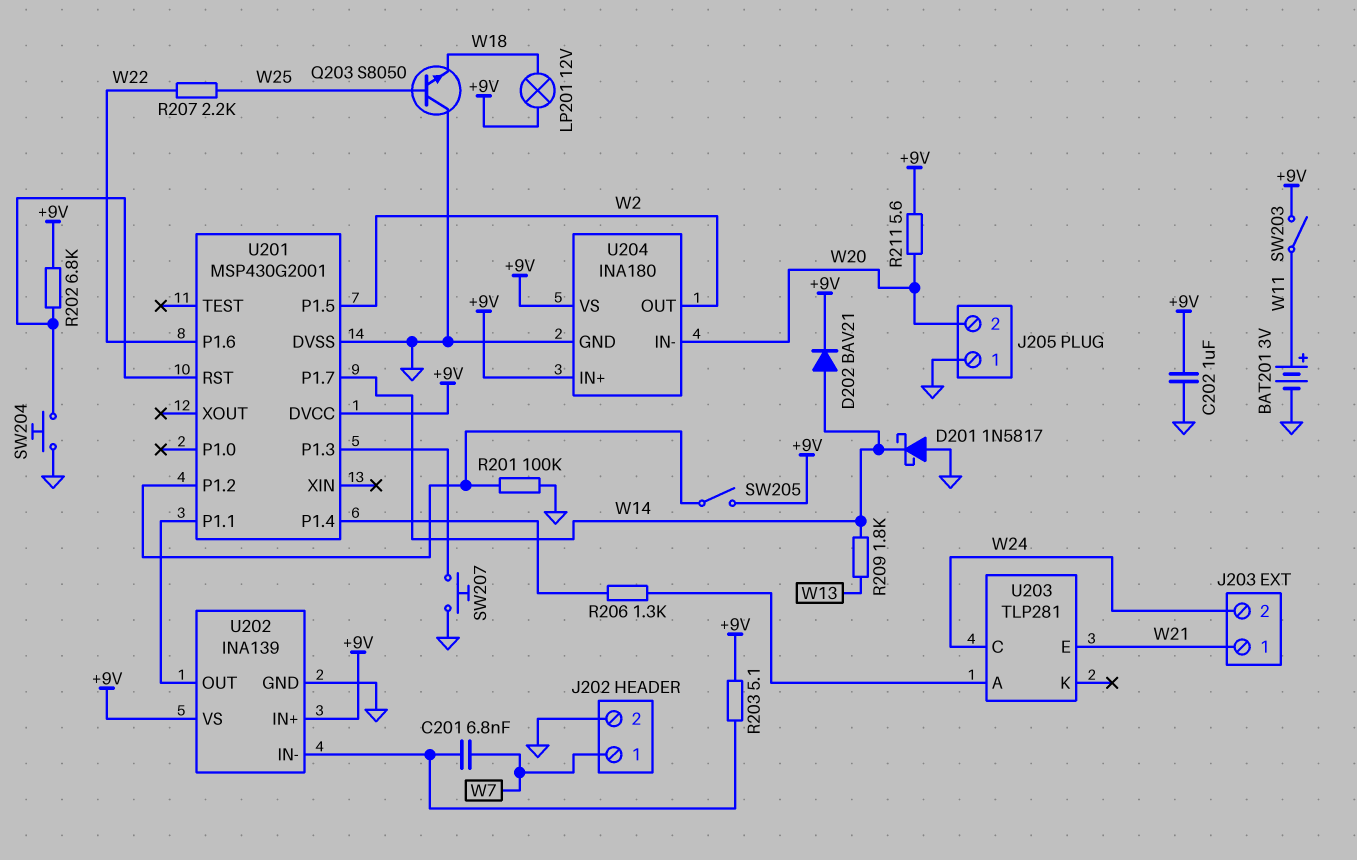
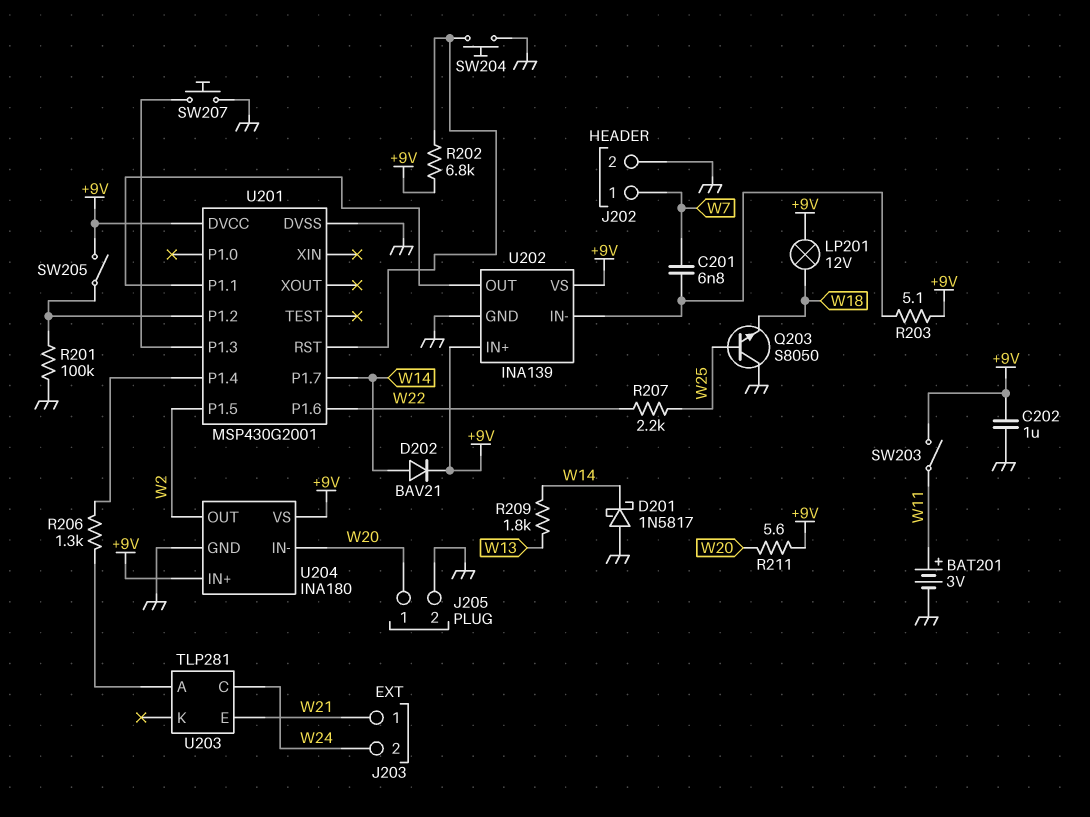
J205 pin 1: GND -> W20
J205 pin 2: W20 -> GND

